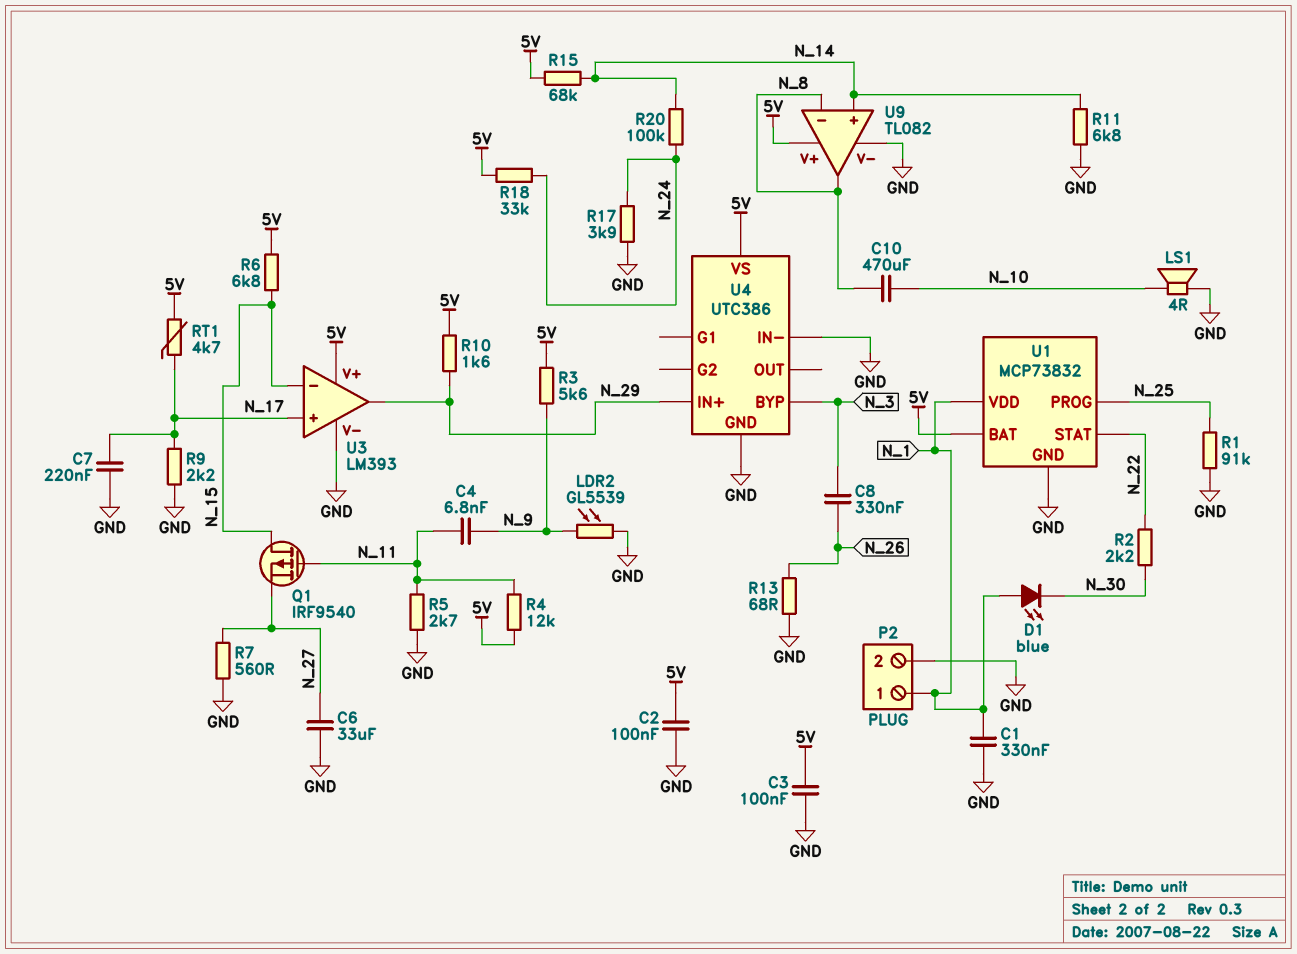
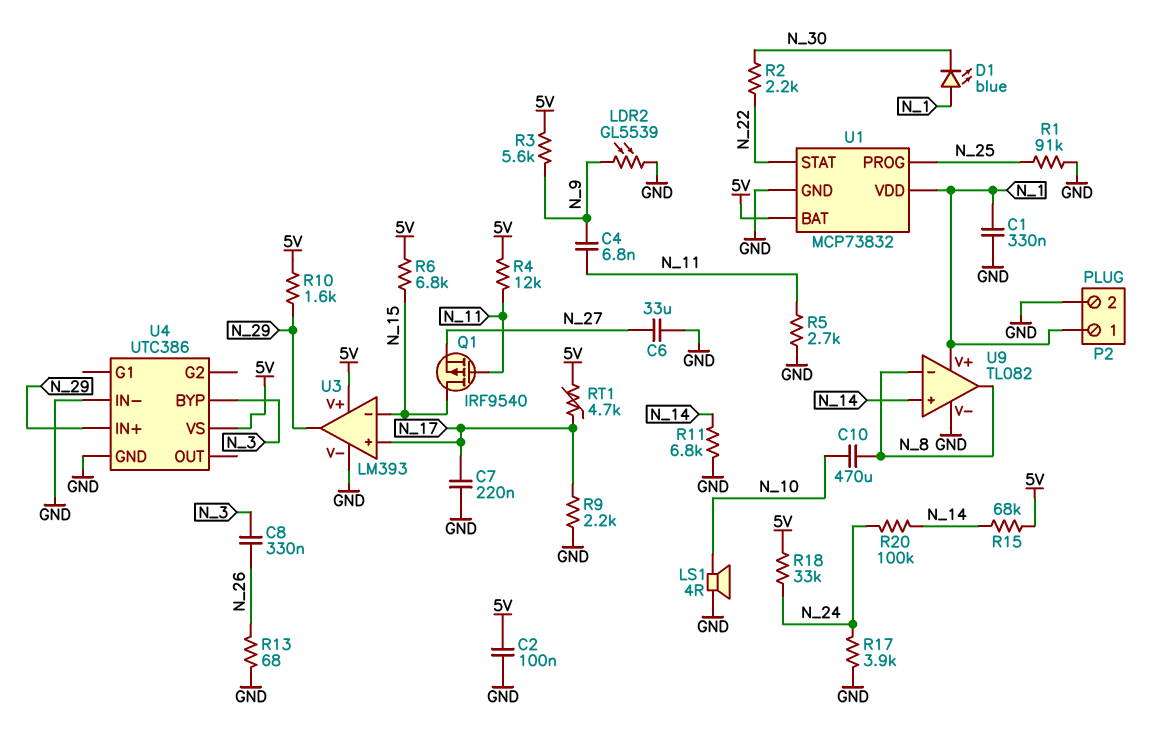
C3: 100nF (5V, GND) -> none
R7: 560 (GND, N_27) -> none
U9 pin V+: 5V -> N_1

